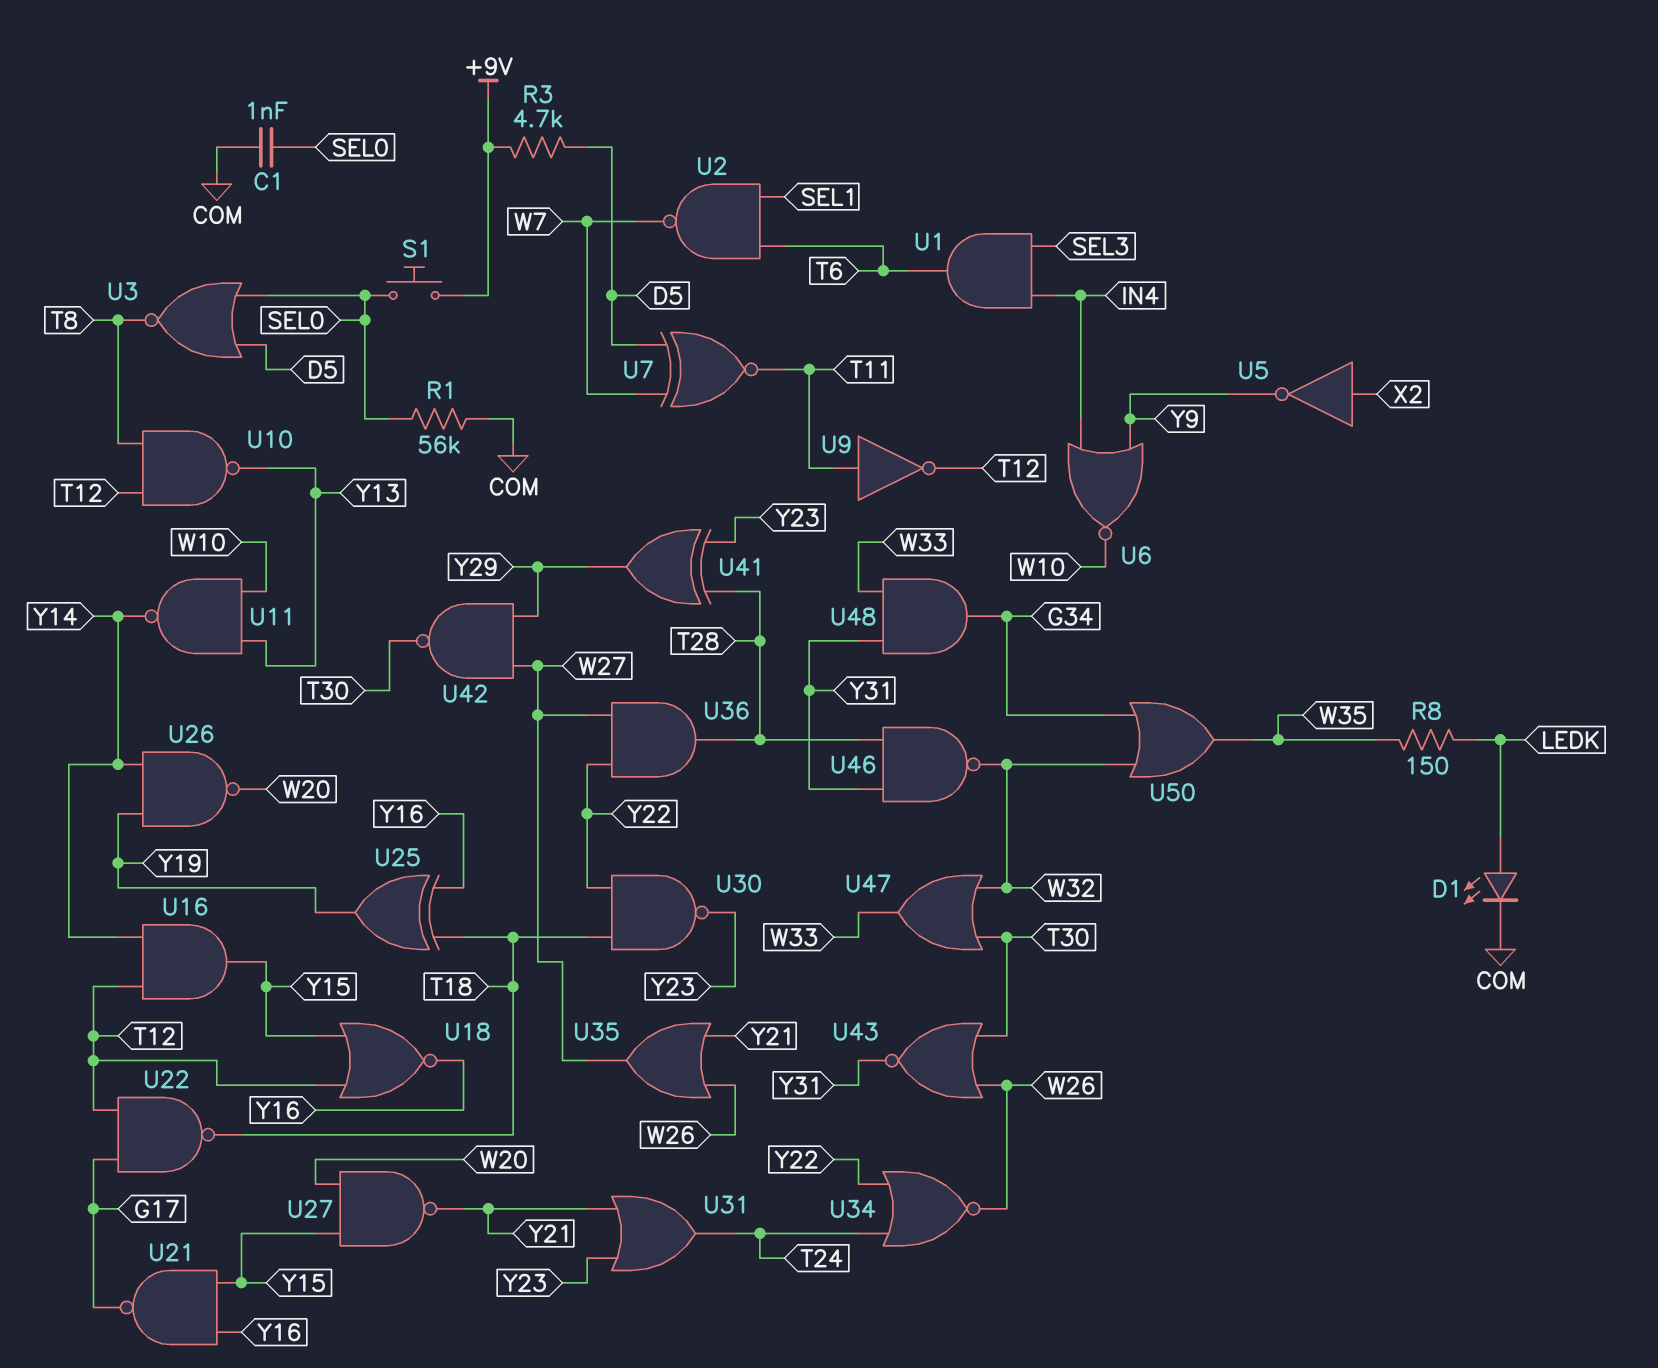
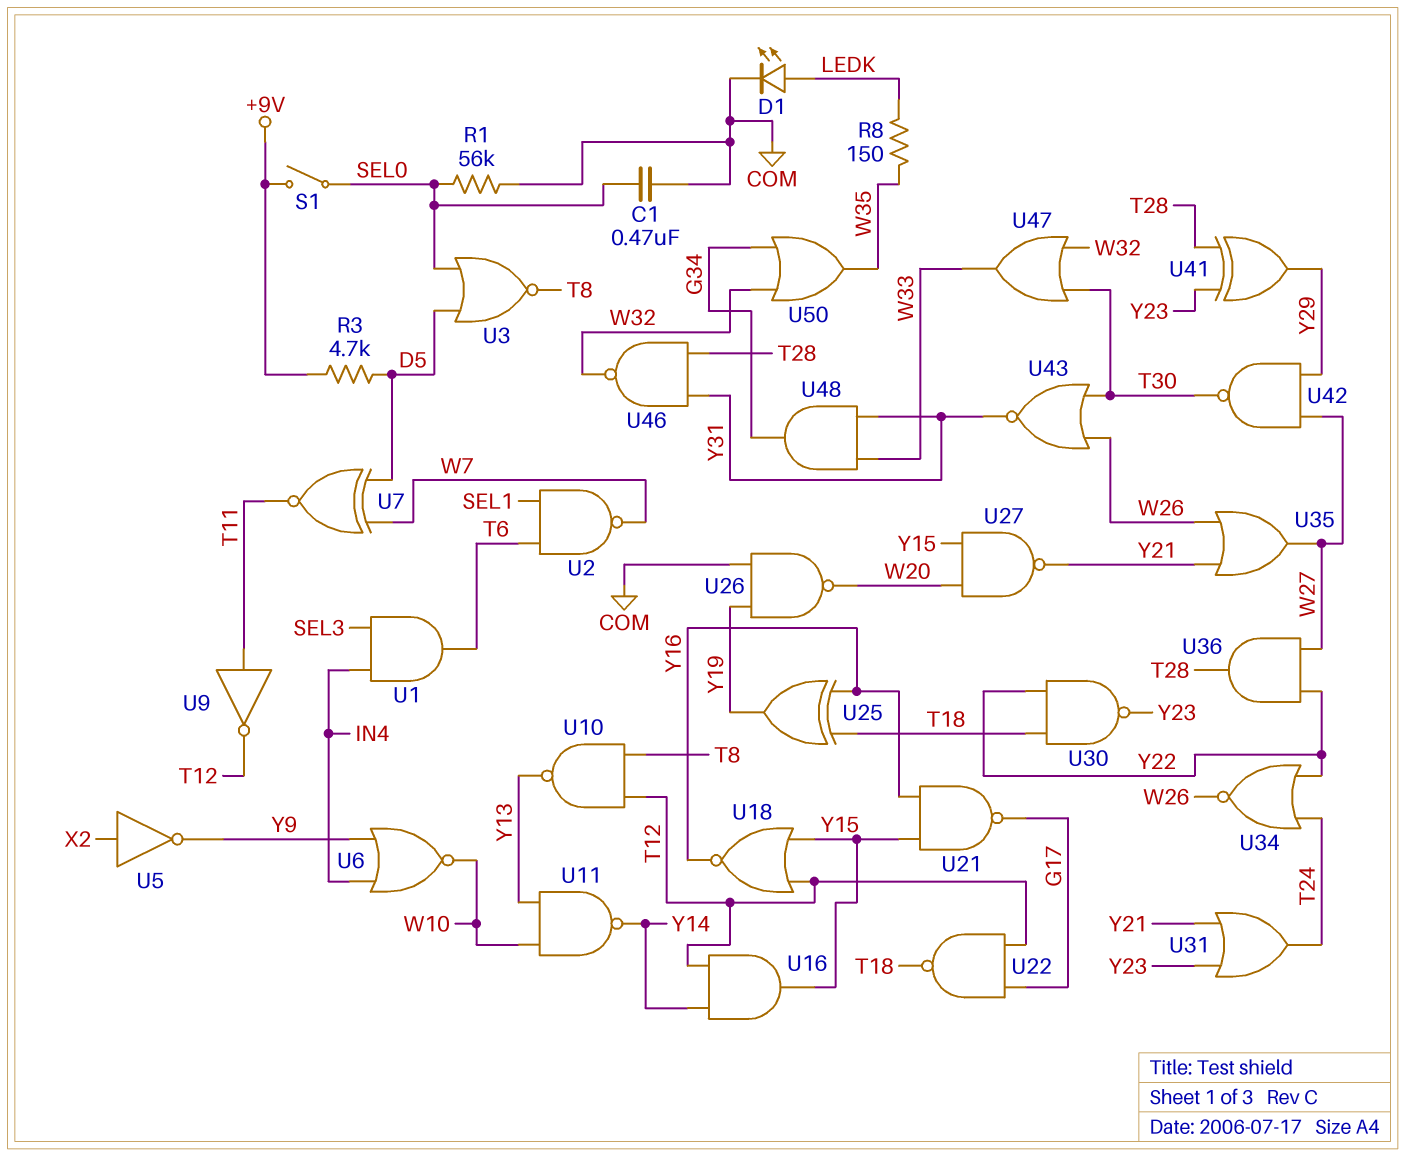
C1: 1nF (COM, SEL0) -> 470nF (COM, SEL0)
S1: button (+9V, SEL0) -> switch (+9V, SEL0)
U26: NAND (in Y14, in Y19, out W20) -> NAND (in COM, in Y19, out W20)

